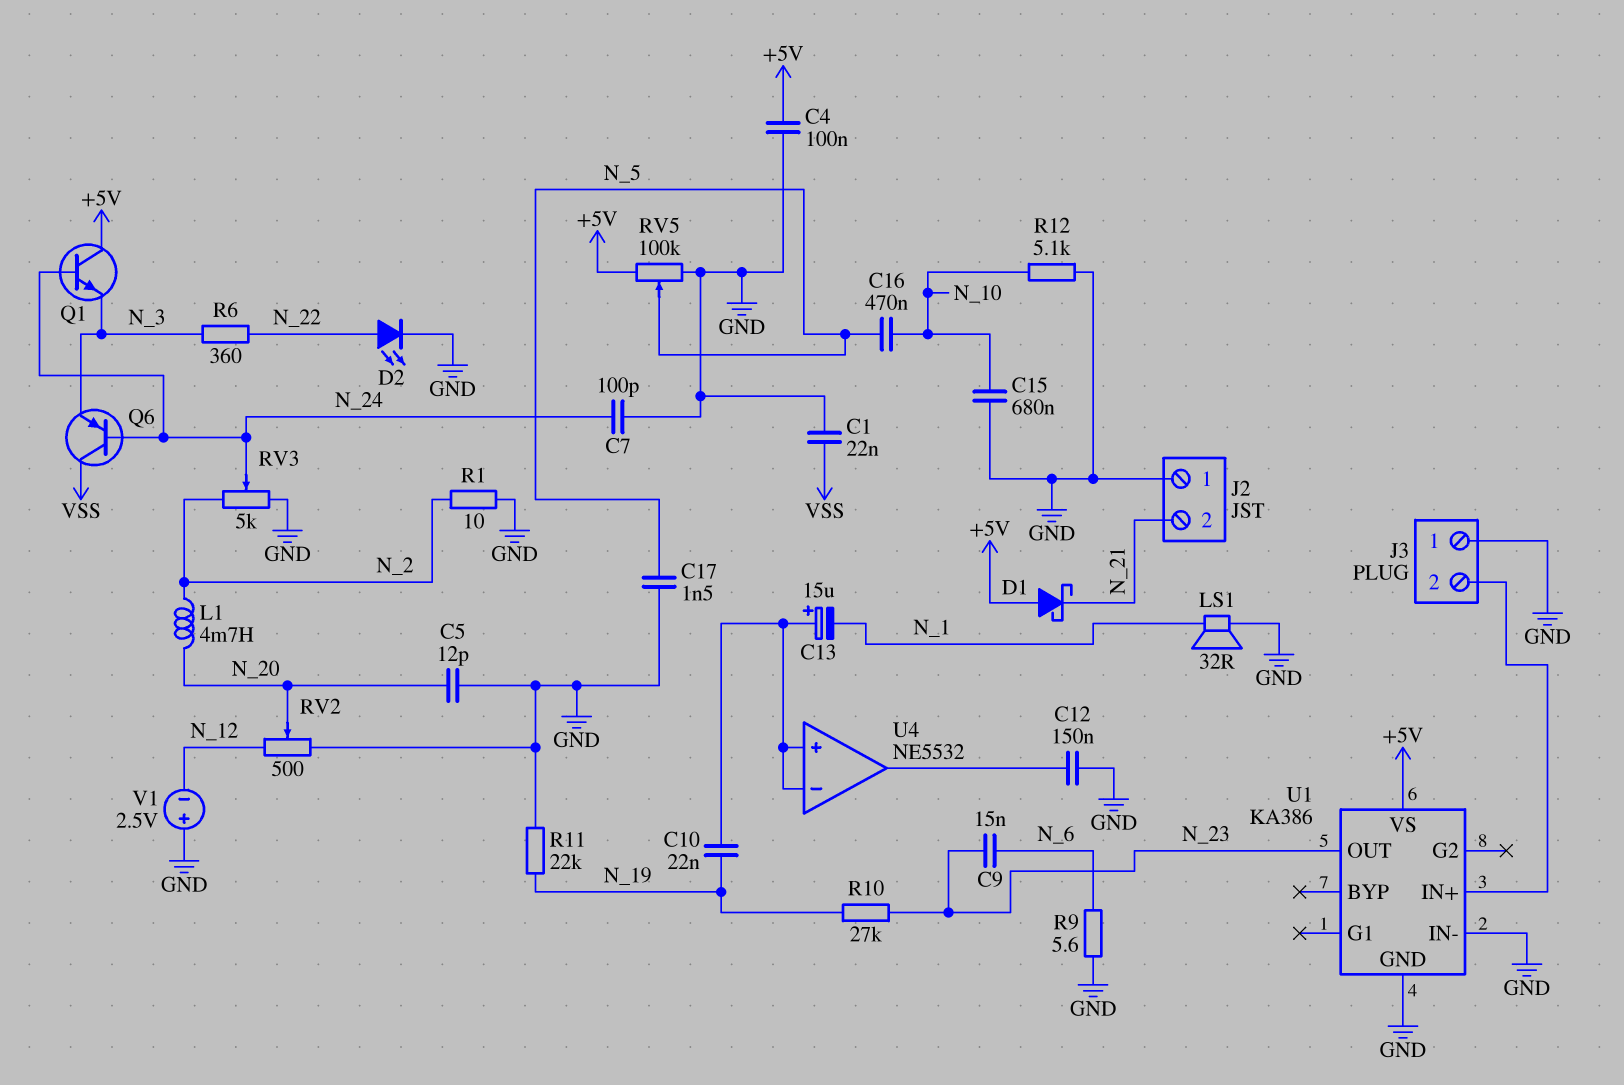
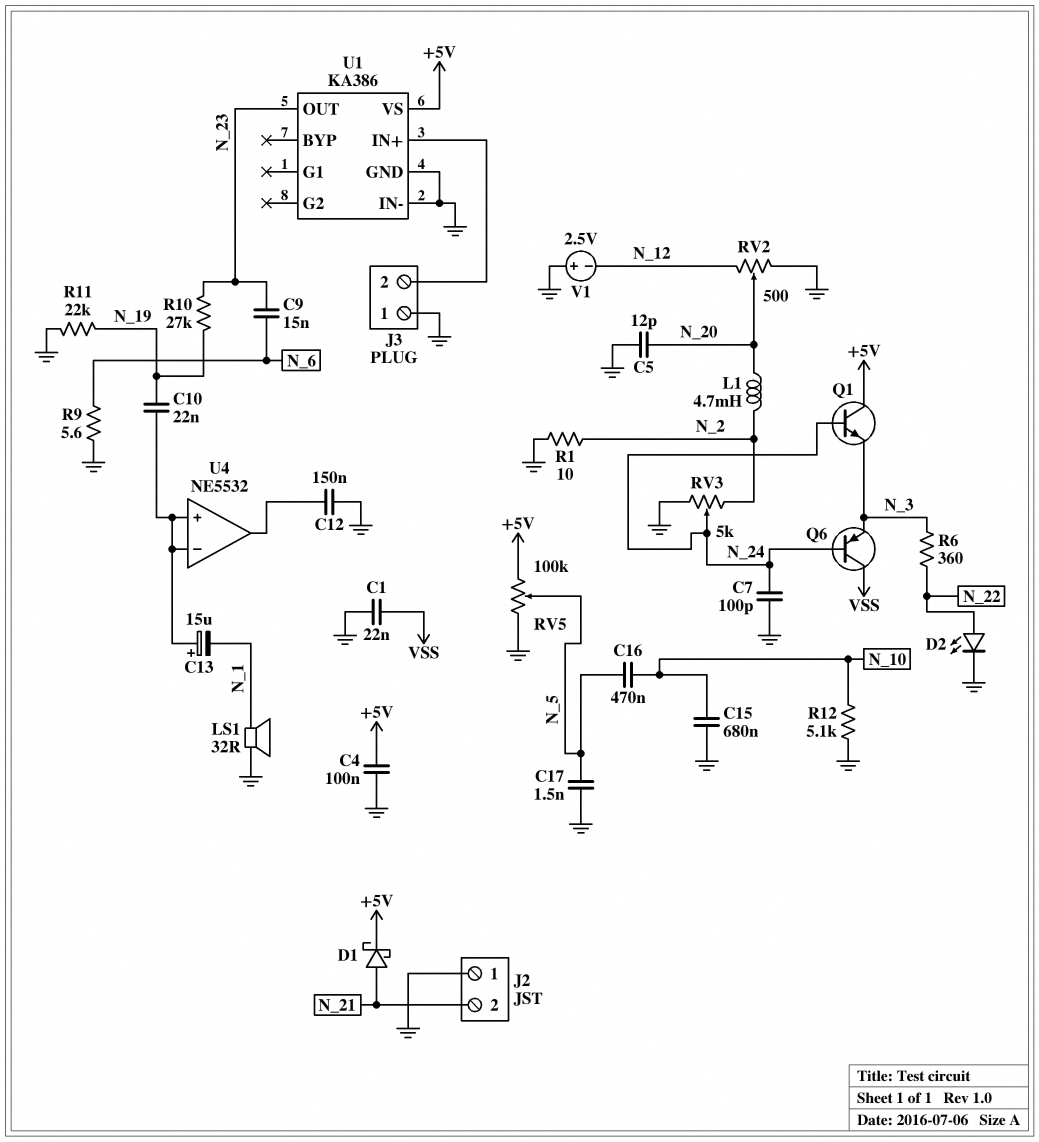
D1: schottky (A +5V, K N_21) -> schottky (A N_21, K +5V)

